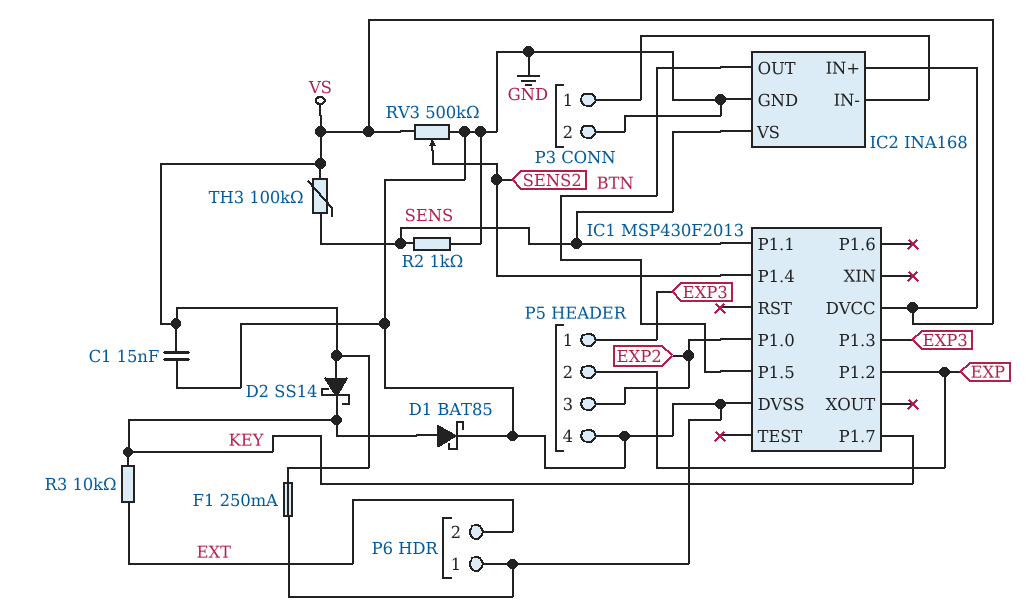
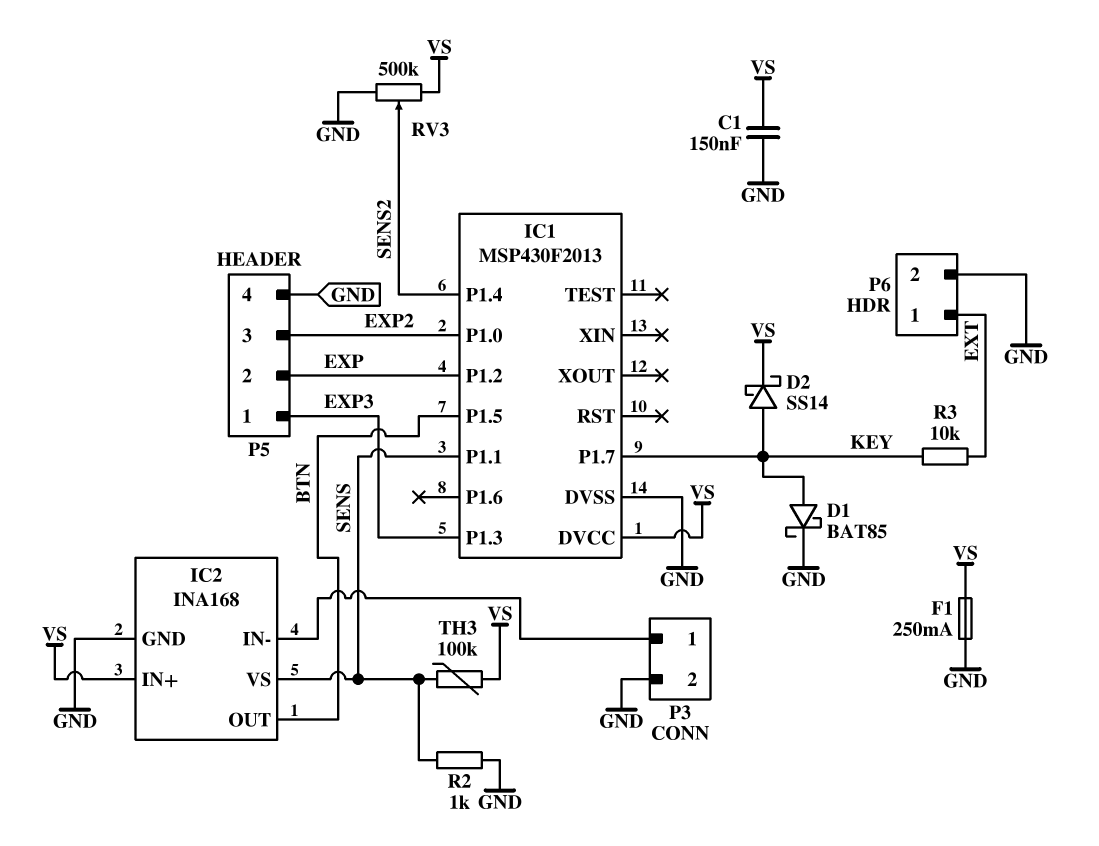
C1: 15nF (GND, VS) -> 150nF (GND, VS)
D2: schottky SS14 (A VS, K KEY) -> schottky SS14 (A KEY, K VS)
P6 pin 1: GND -> EXT
P6 pin 2: EXT -> GND

